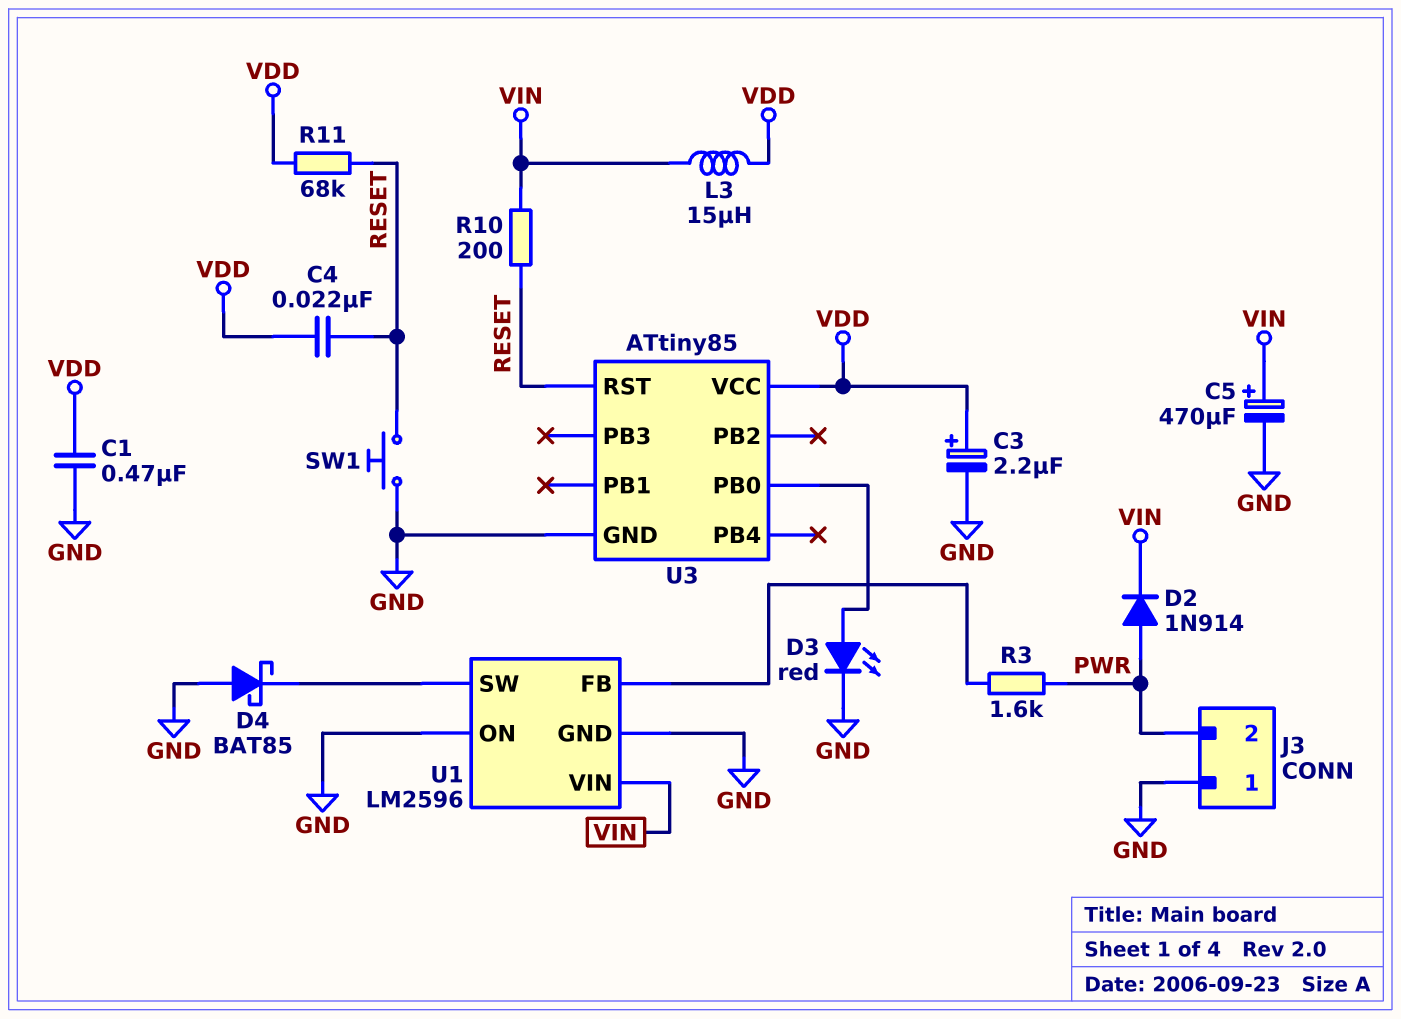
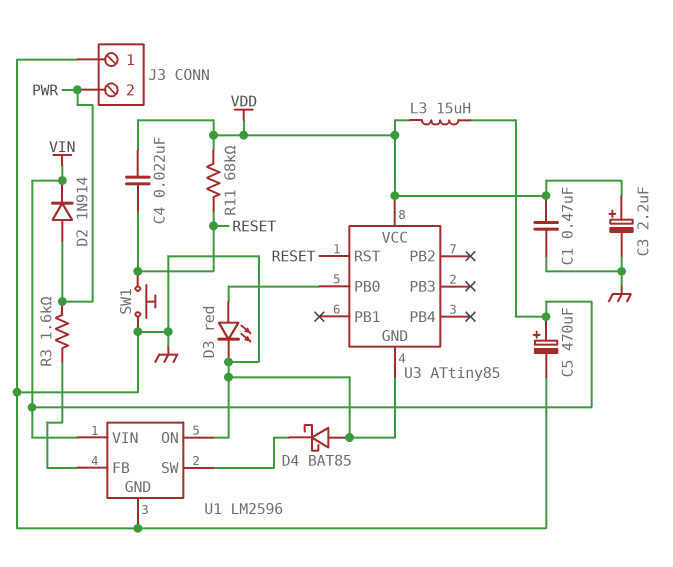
R10: 200 (RESET, VIN) -> none

